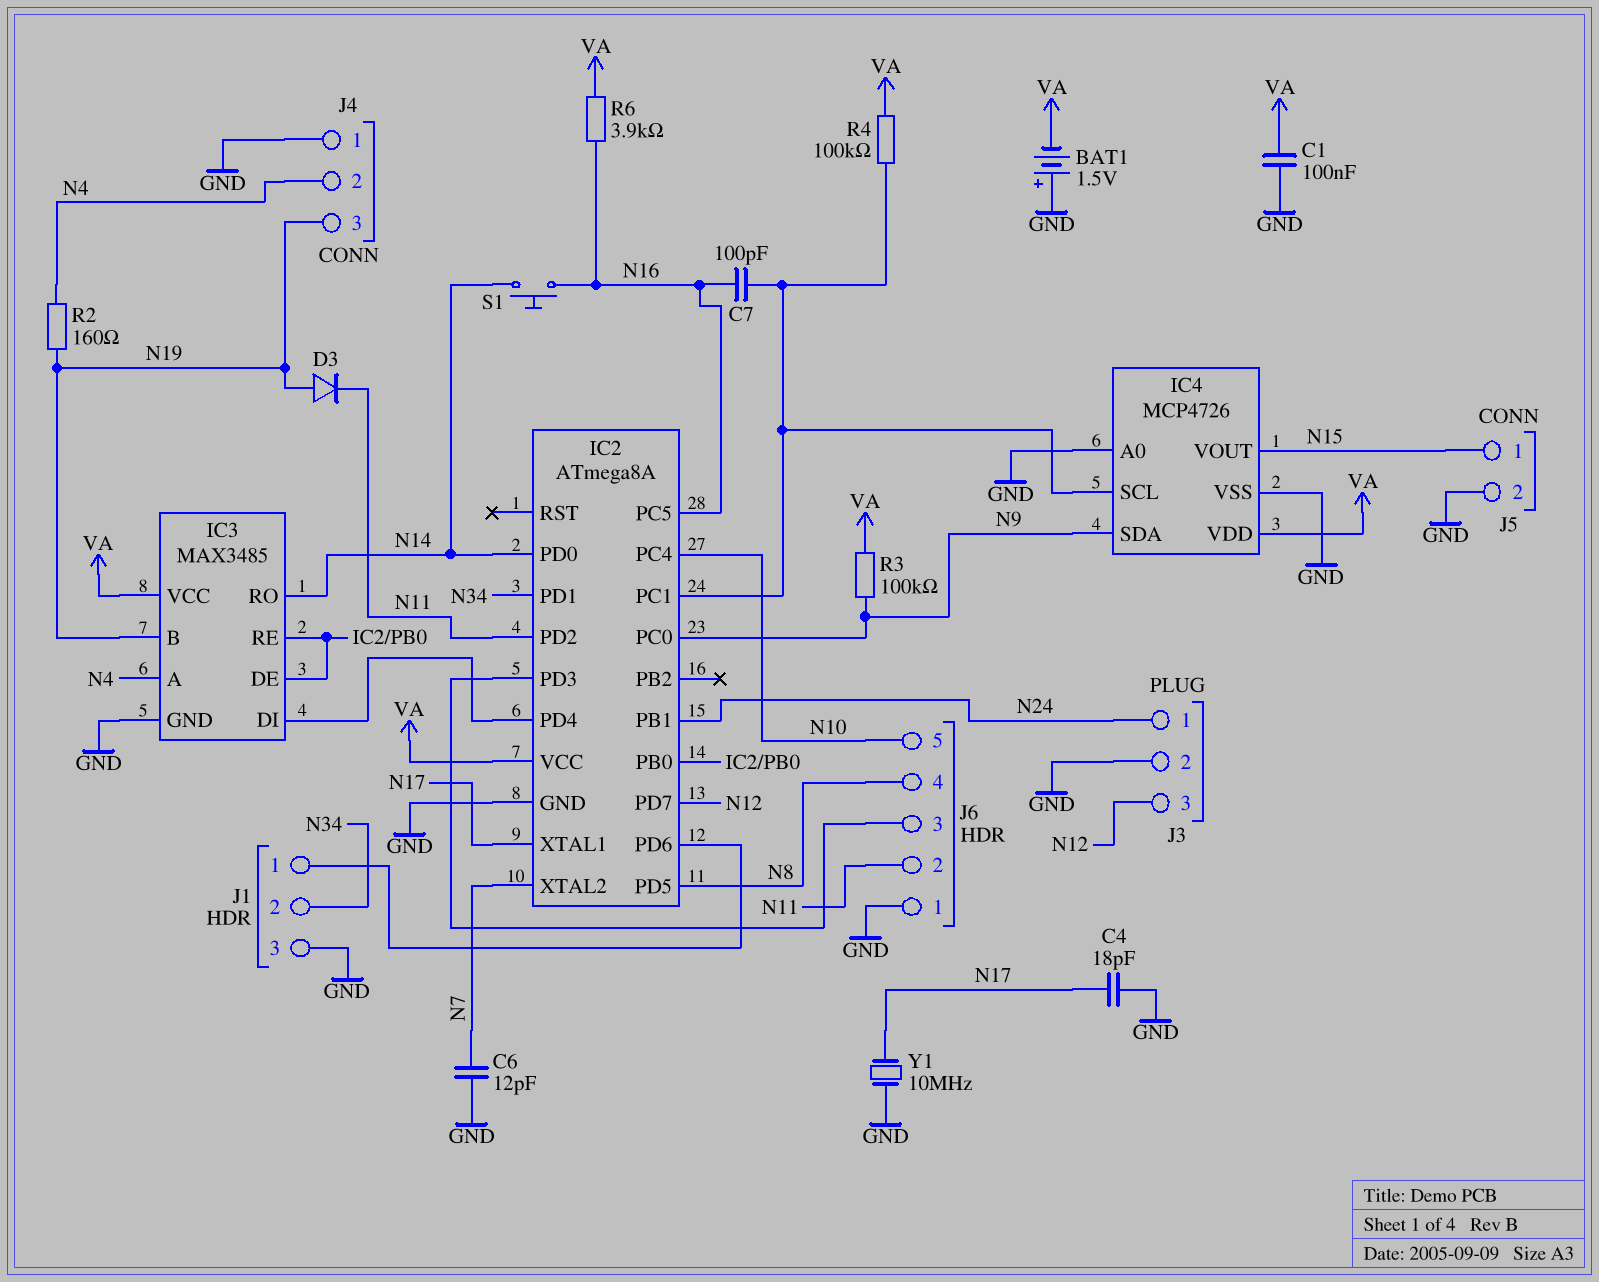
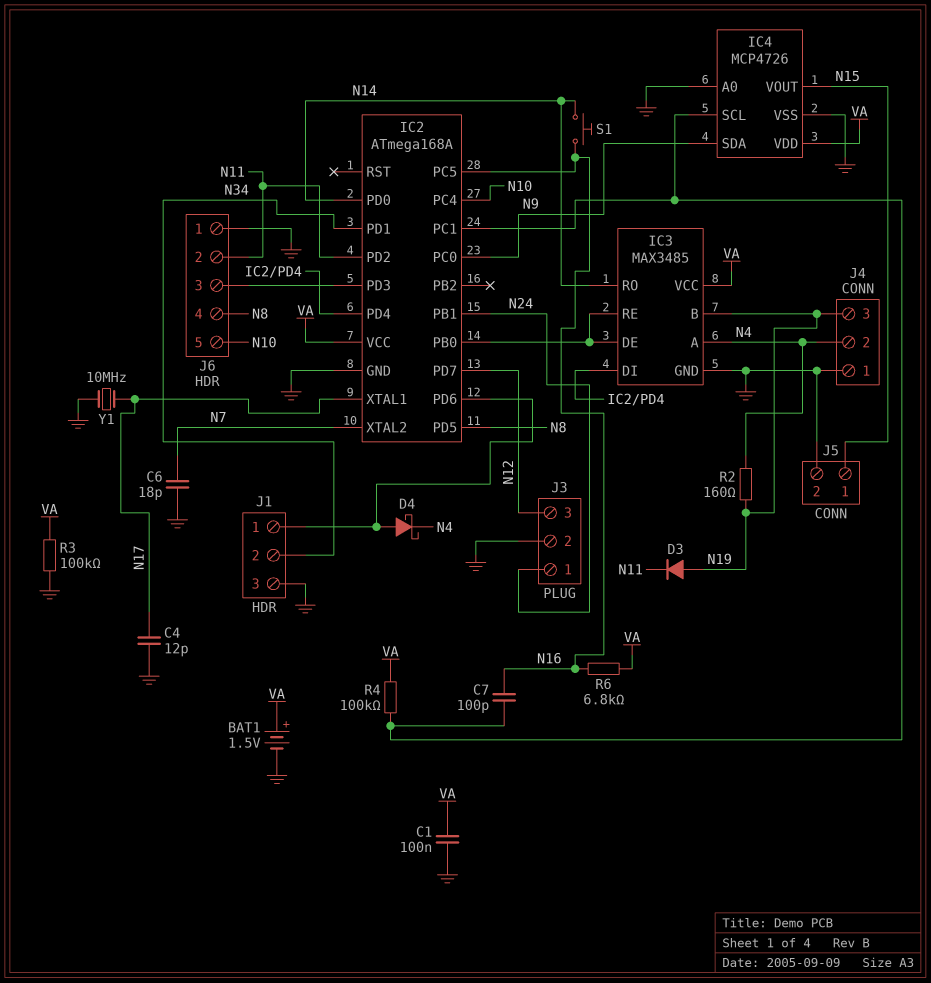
BAT1: 1.5V (plus GND, minus VA) -> 1.5V (plus VA, minus GND)
C4: 18pF (GND, N17) -> 12pF (GND, N17)
C6: 12pF (GND, N7) -> 18pF (GND, N7)
D4: none -> schottky (A IC2/PD6, K N4)
IC2: ATmega8A -> ATmega168A
R3: 100k (N9, VA) -> 100k (GND, VA)
R6: 3.9k (N16, VA) -> 6.8k (N16, VA)

